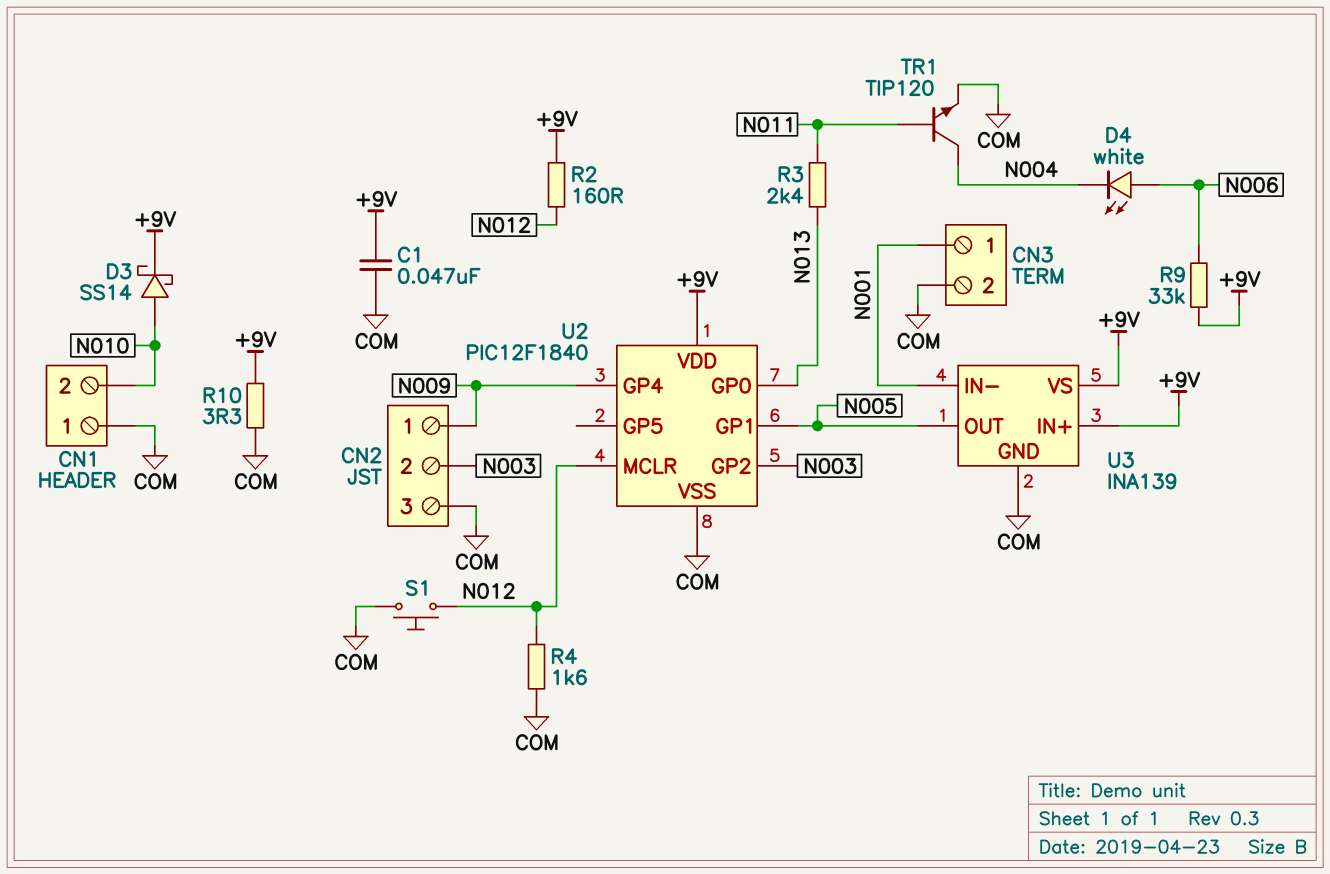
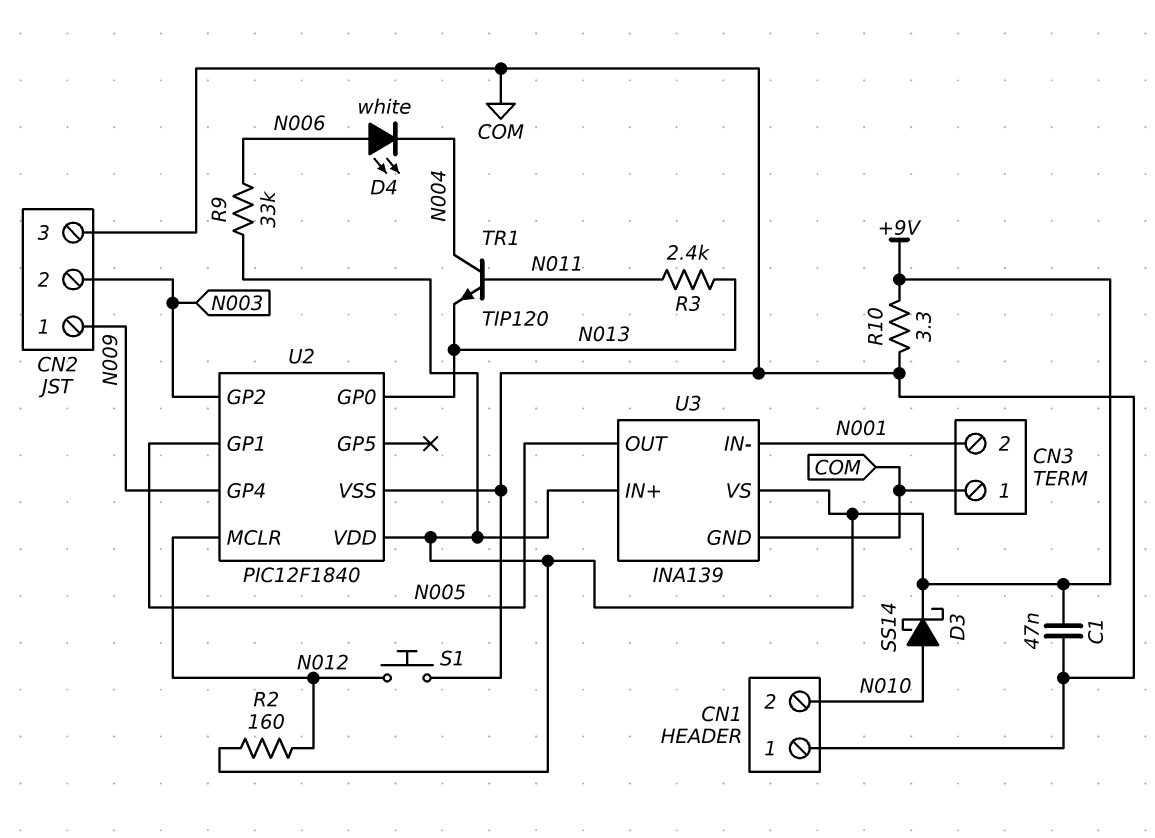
CN3 pin 1: N001 -> COM
CN3 pin 2: COM -> N001
R4: 1.6k (COM, N012) -> none
TR1: NPN TIP120 (B N011, C N004, E COM) -> NPN TIP120 (B N011, C N004, E N013)

